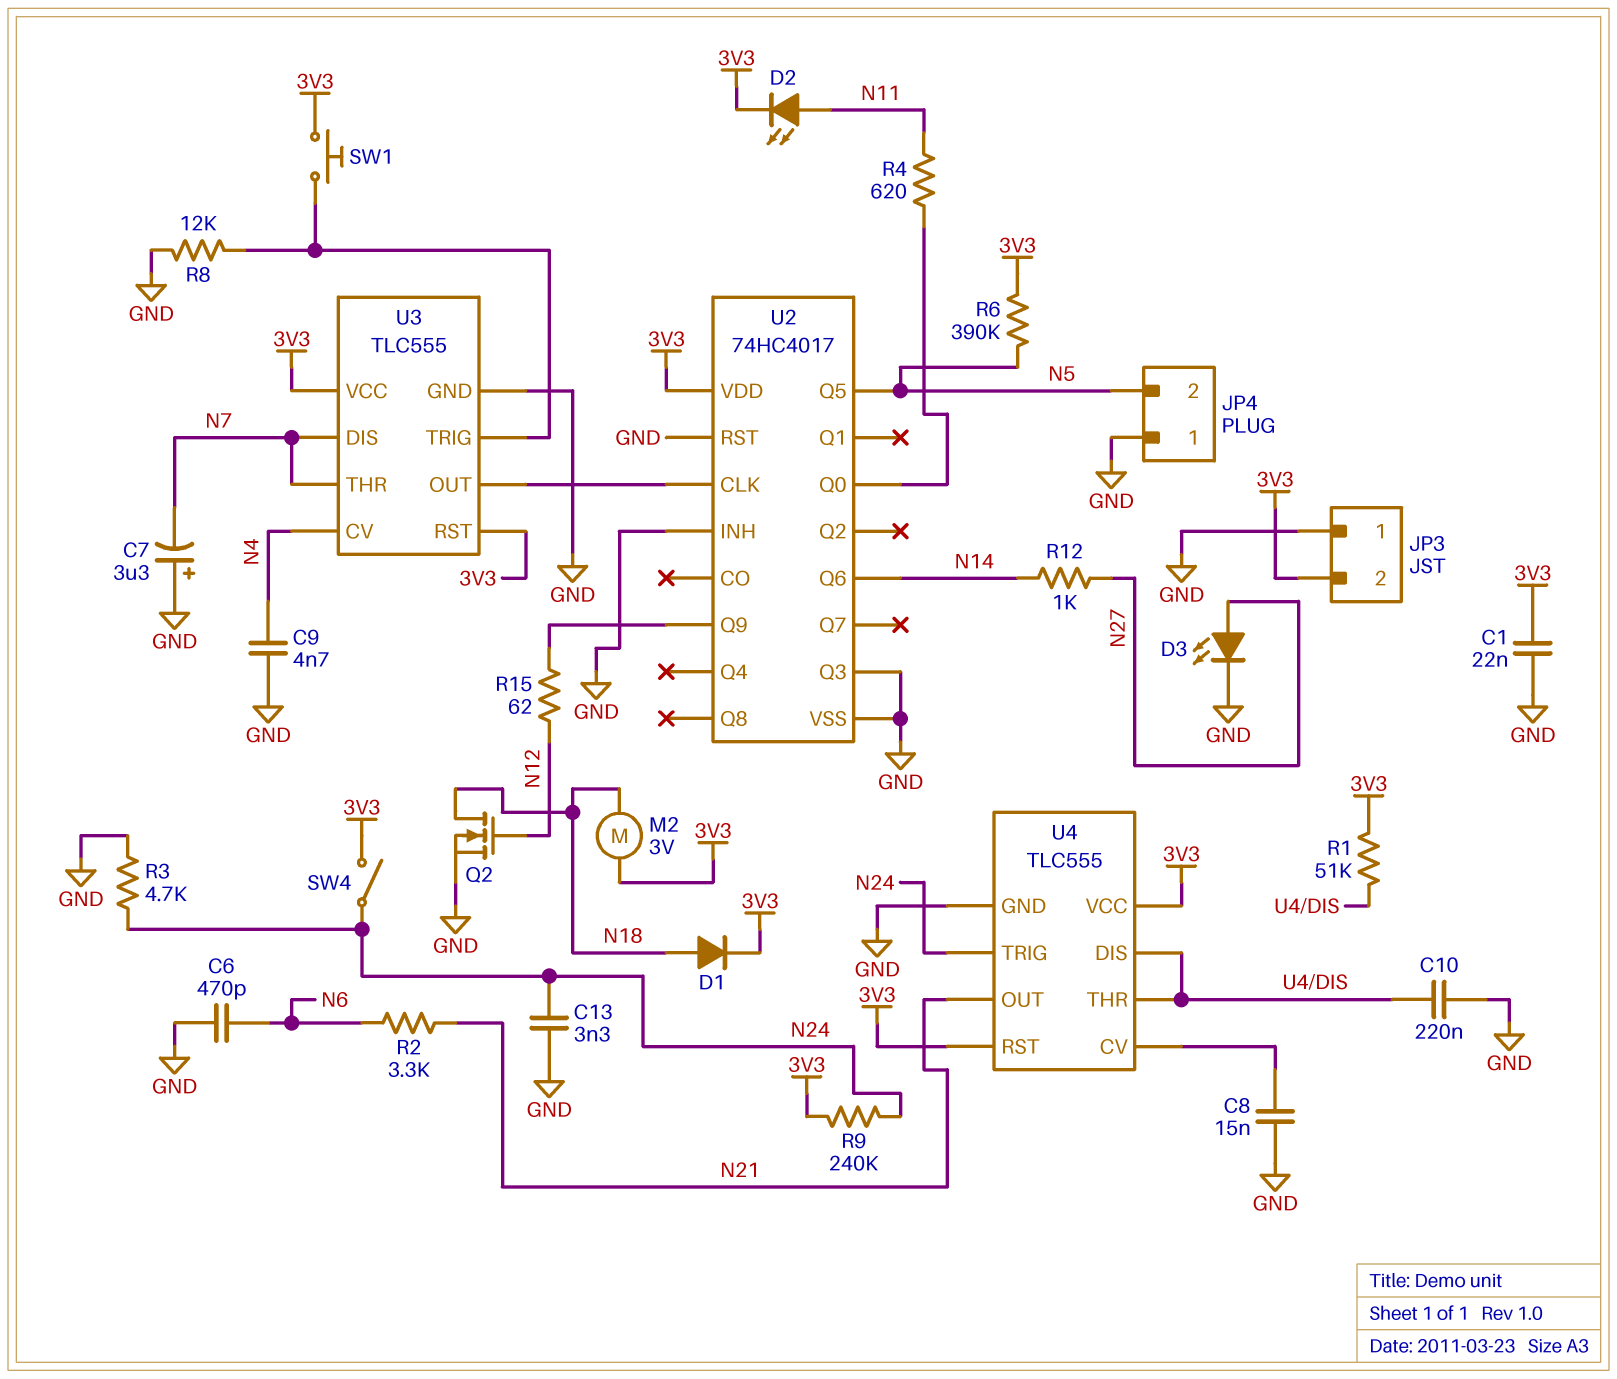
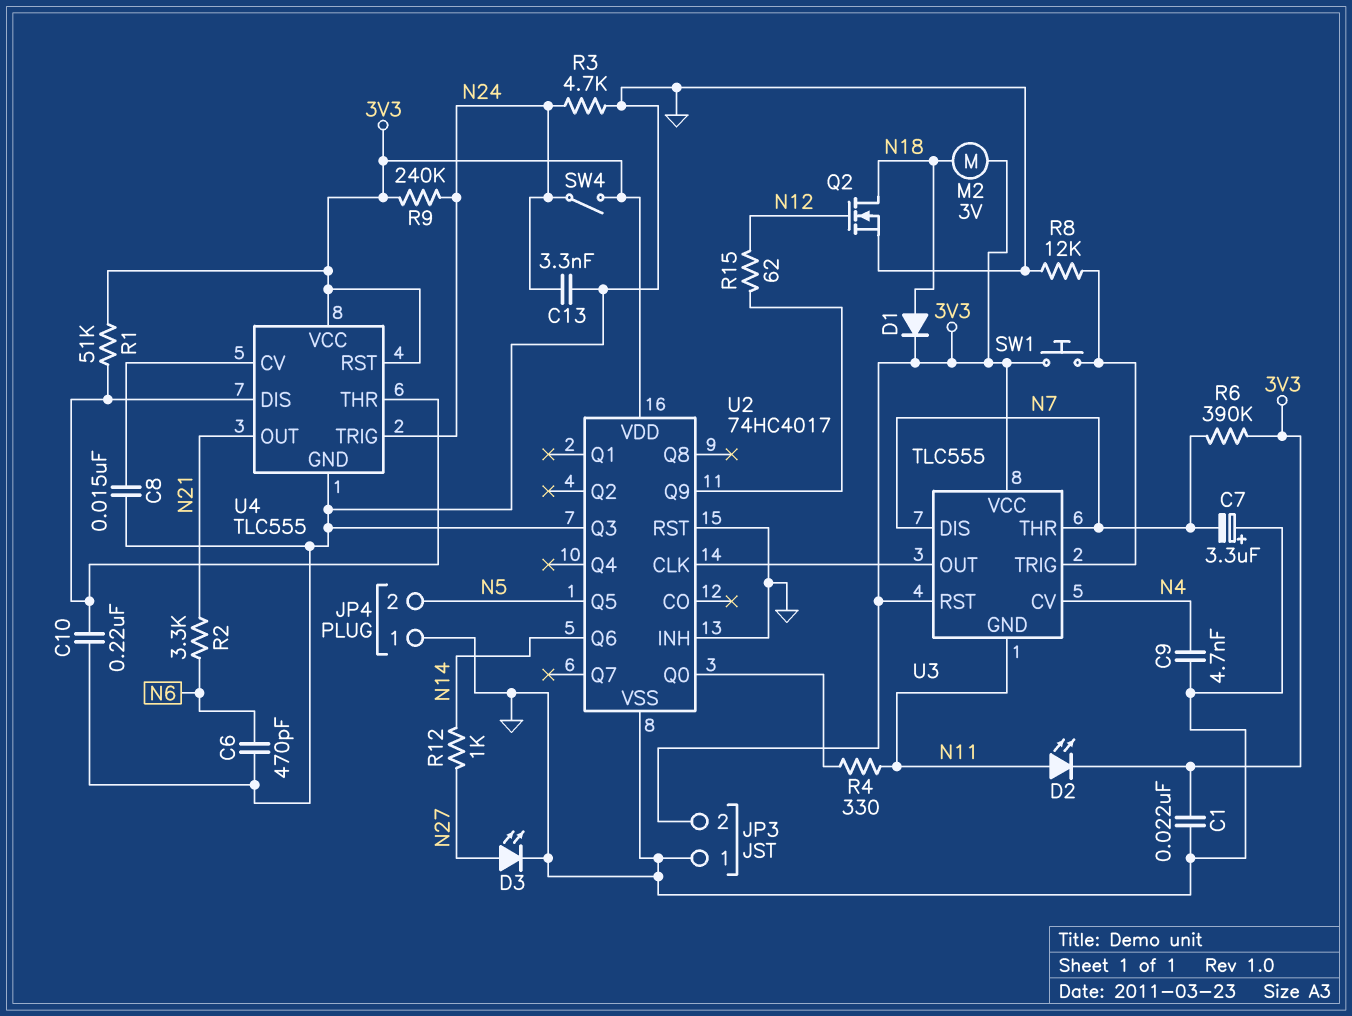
R4: 620 (N11, U2/Q0) -> 330 (N11, U2/Q0)
R6: 390k (3V3, N5) -> 390k (3V3, N7)
U3 pin GND: GND -> N11

